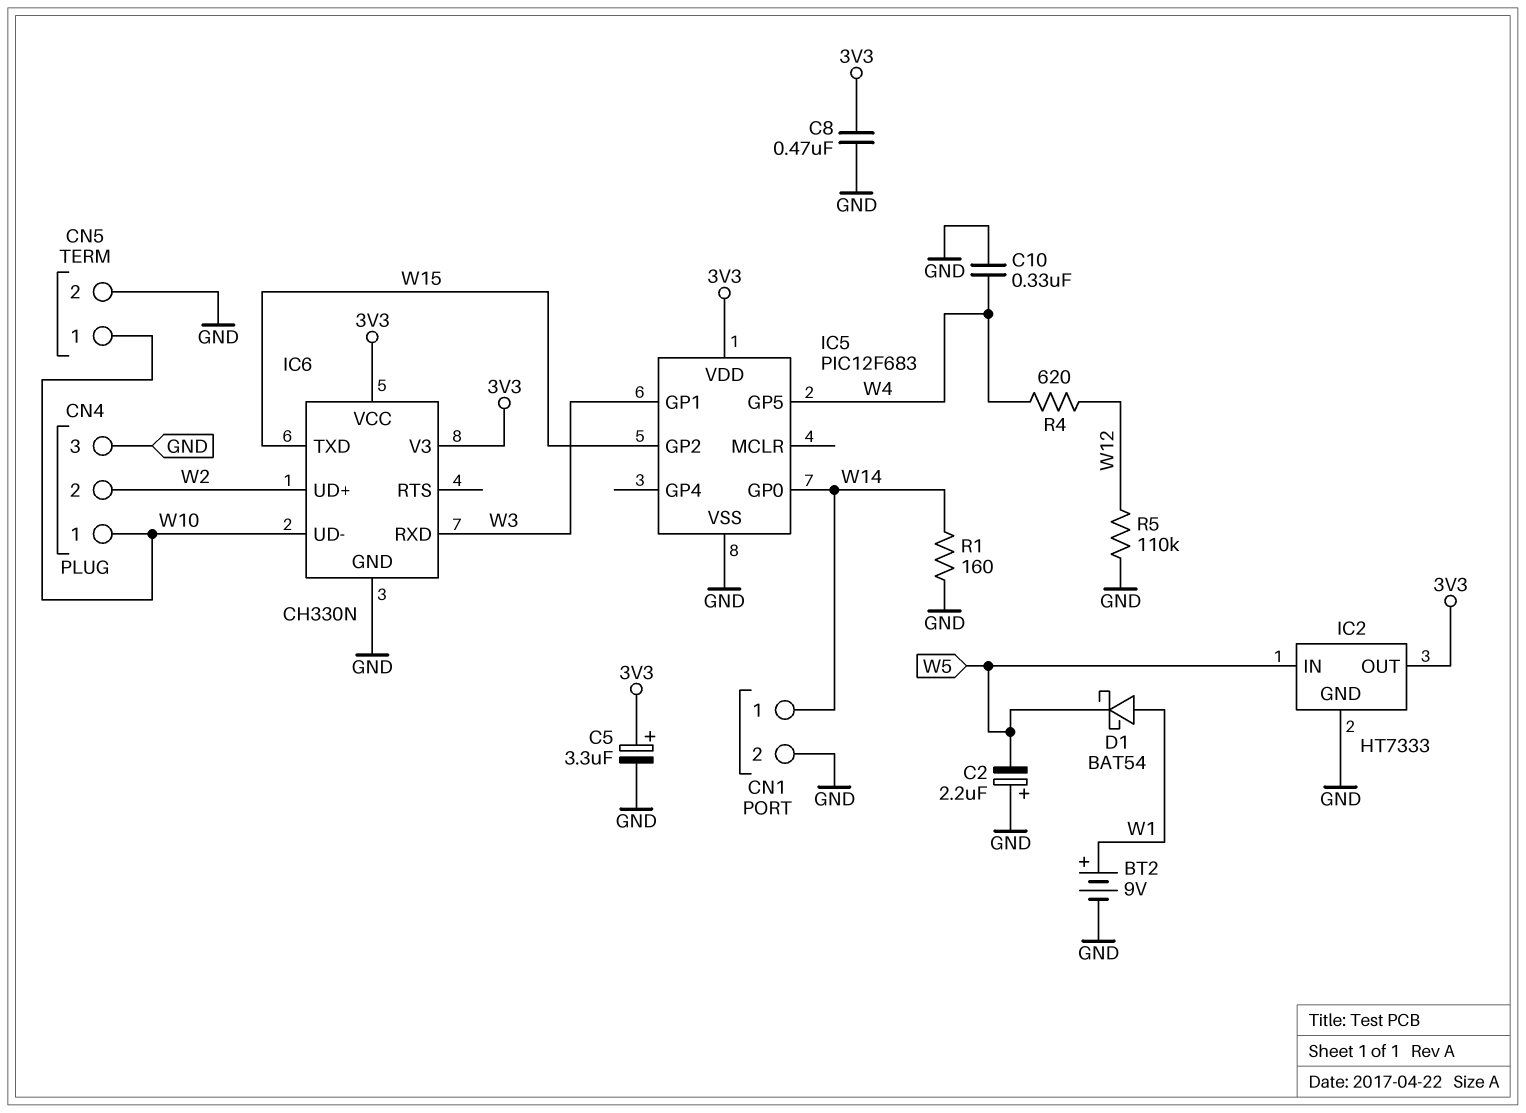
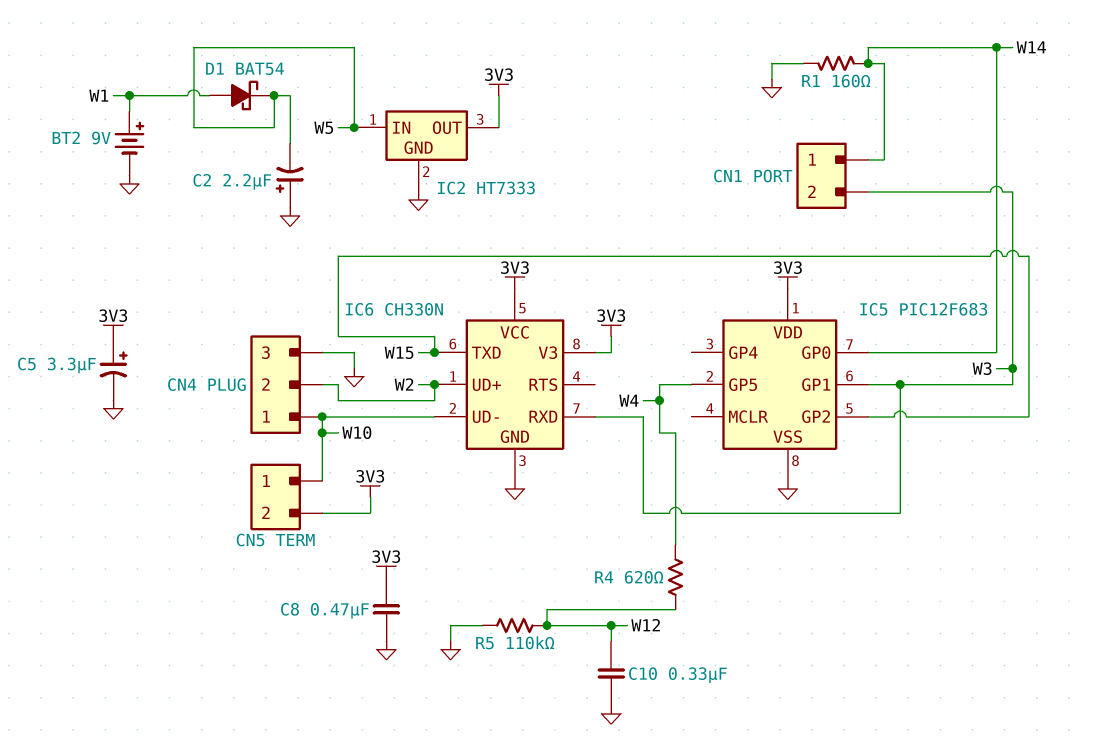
C10: 330nF (GND, W4) -> 330nF (GND, W12)
CN1 pin 2: GND -> W3
CN5 pin 2: GND -> 3V3

